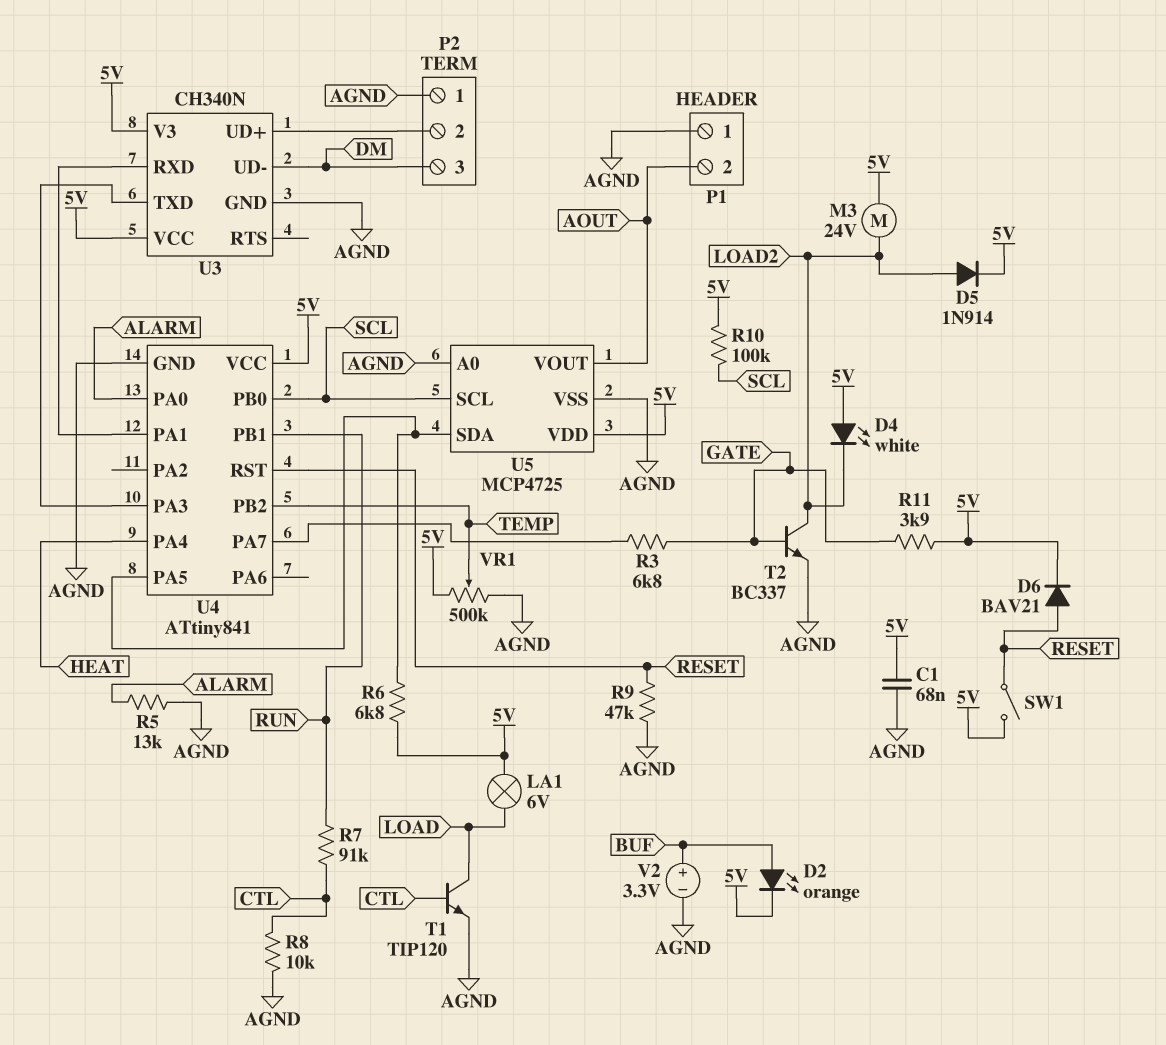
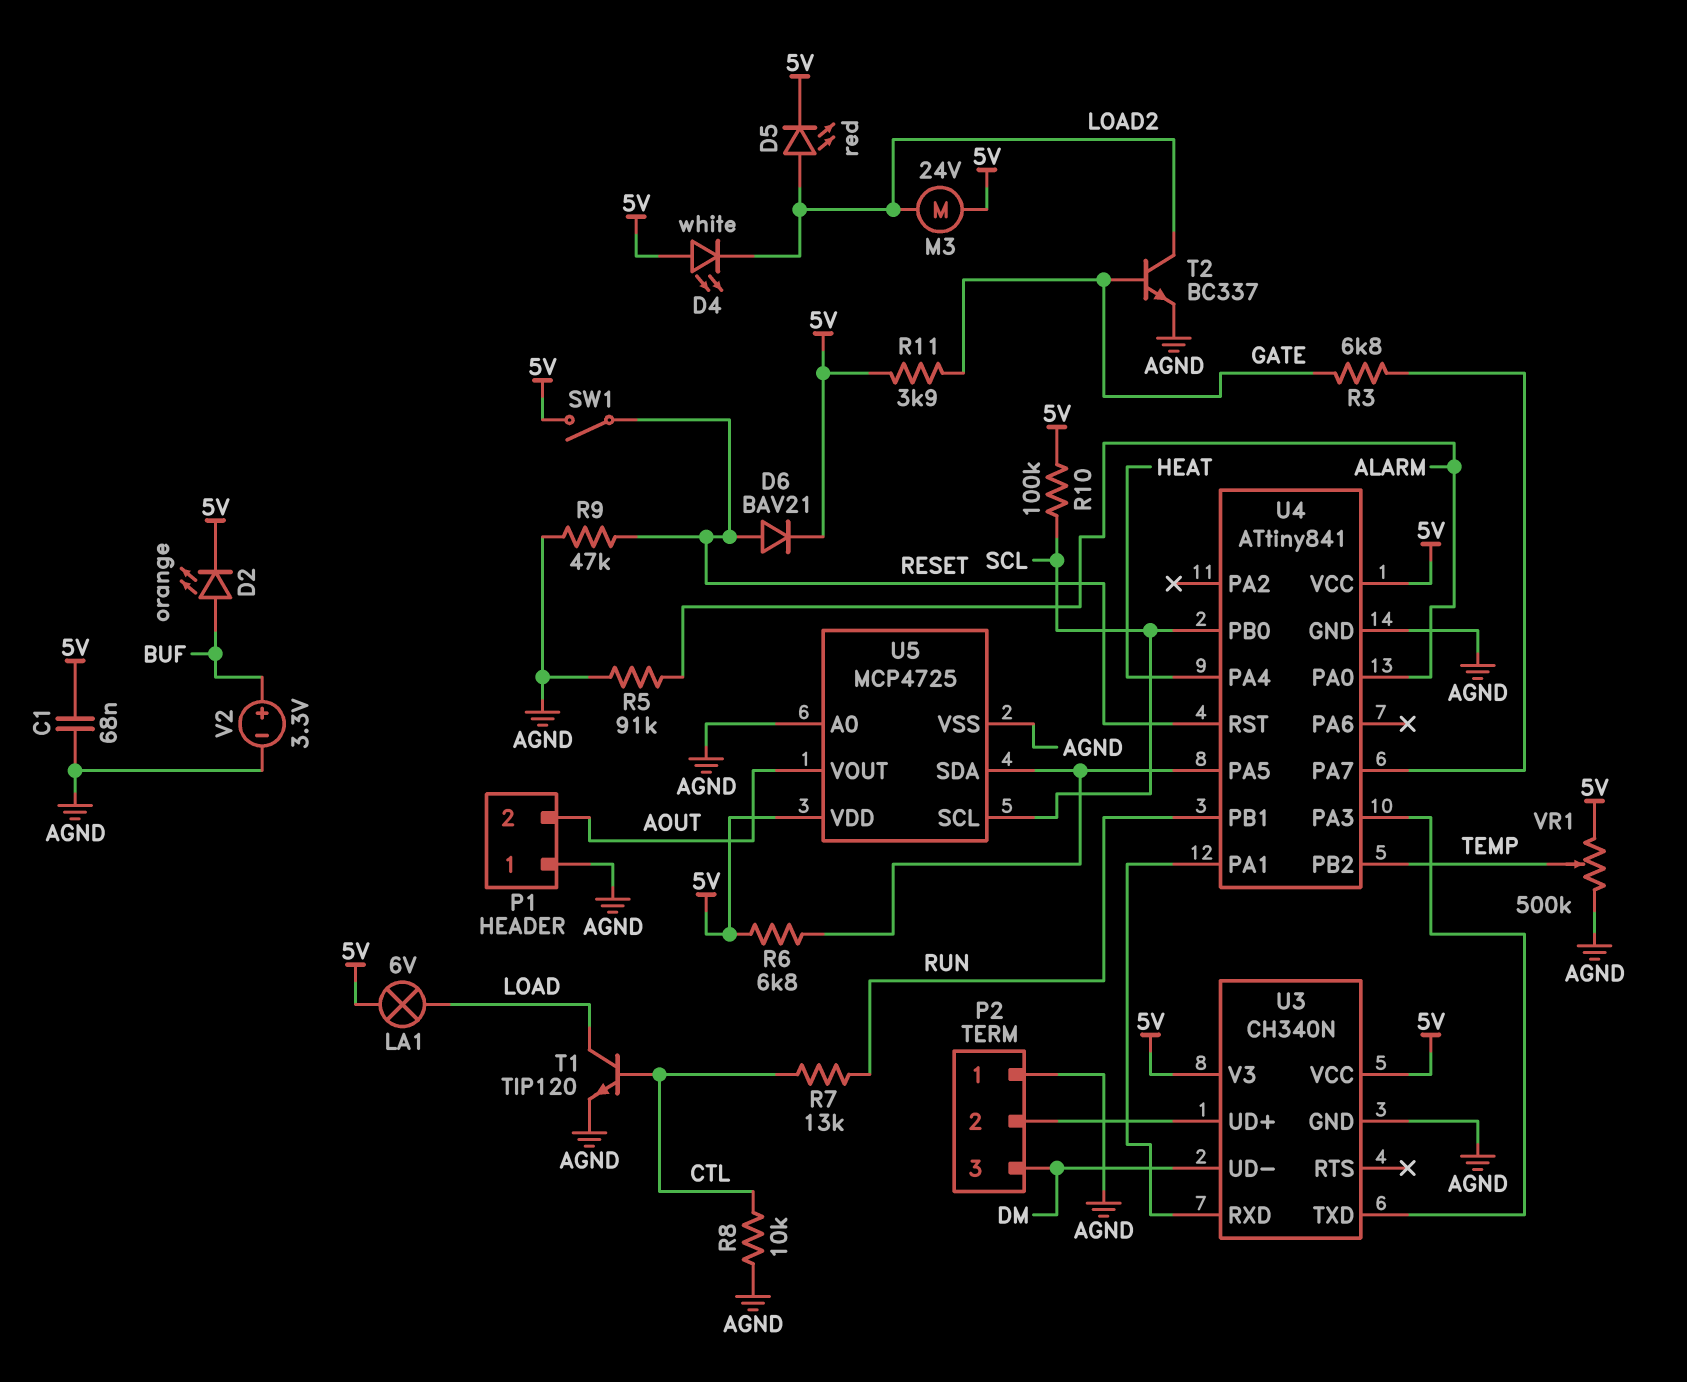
D5: diode 1N914 (A LOAD2, K 5V) -> LED red (A LOAD2, K 5V)
R5: 13k (AGND, ALARM) -> 91k (AGND, ALARM)
R7: 91k (CTL, RUN) -> 13k (CTL, RUN)

